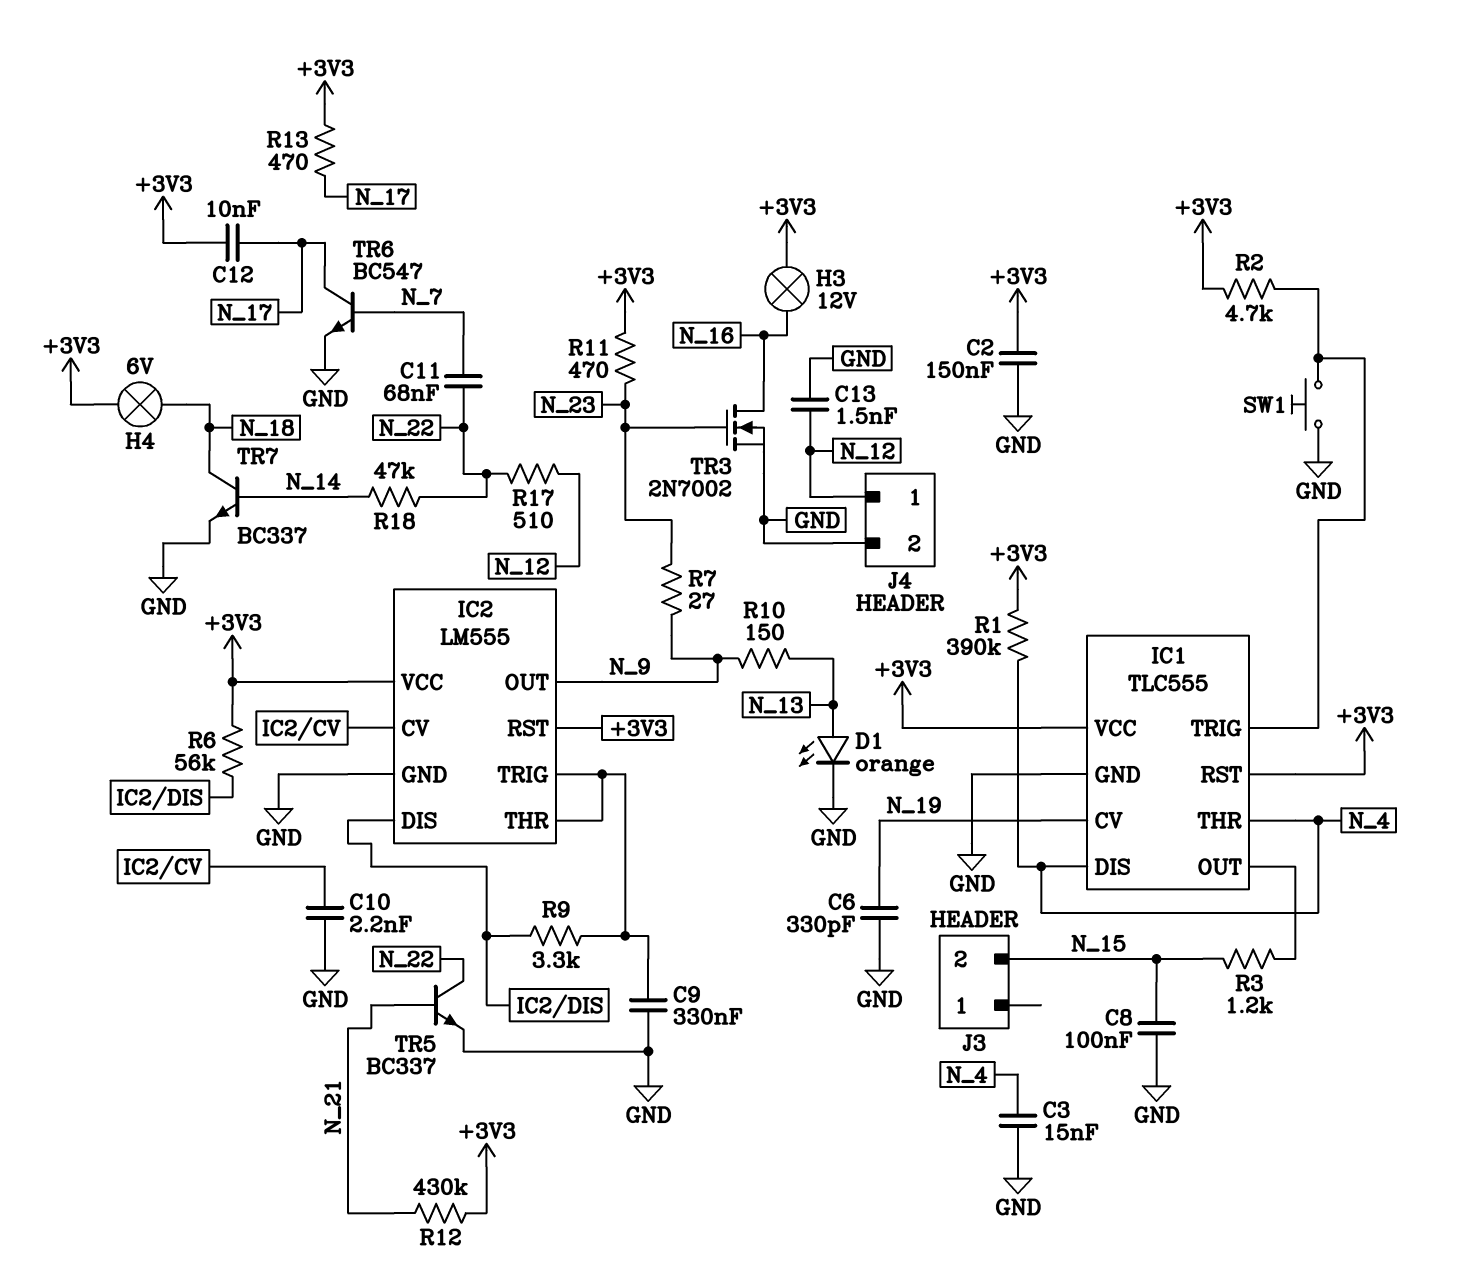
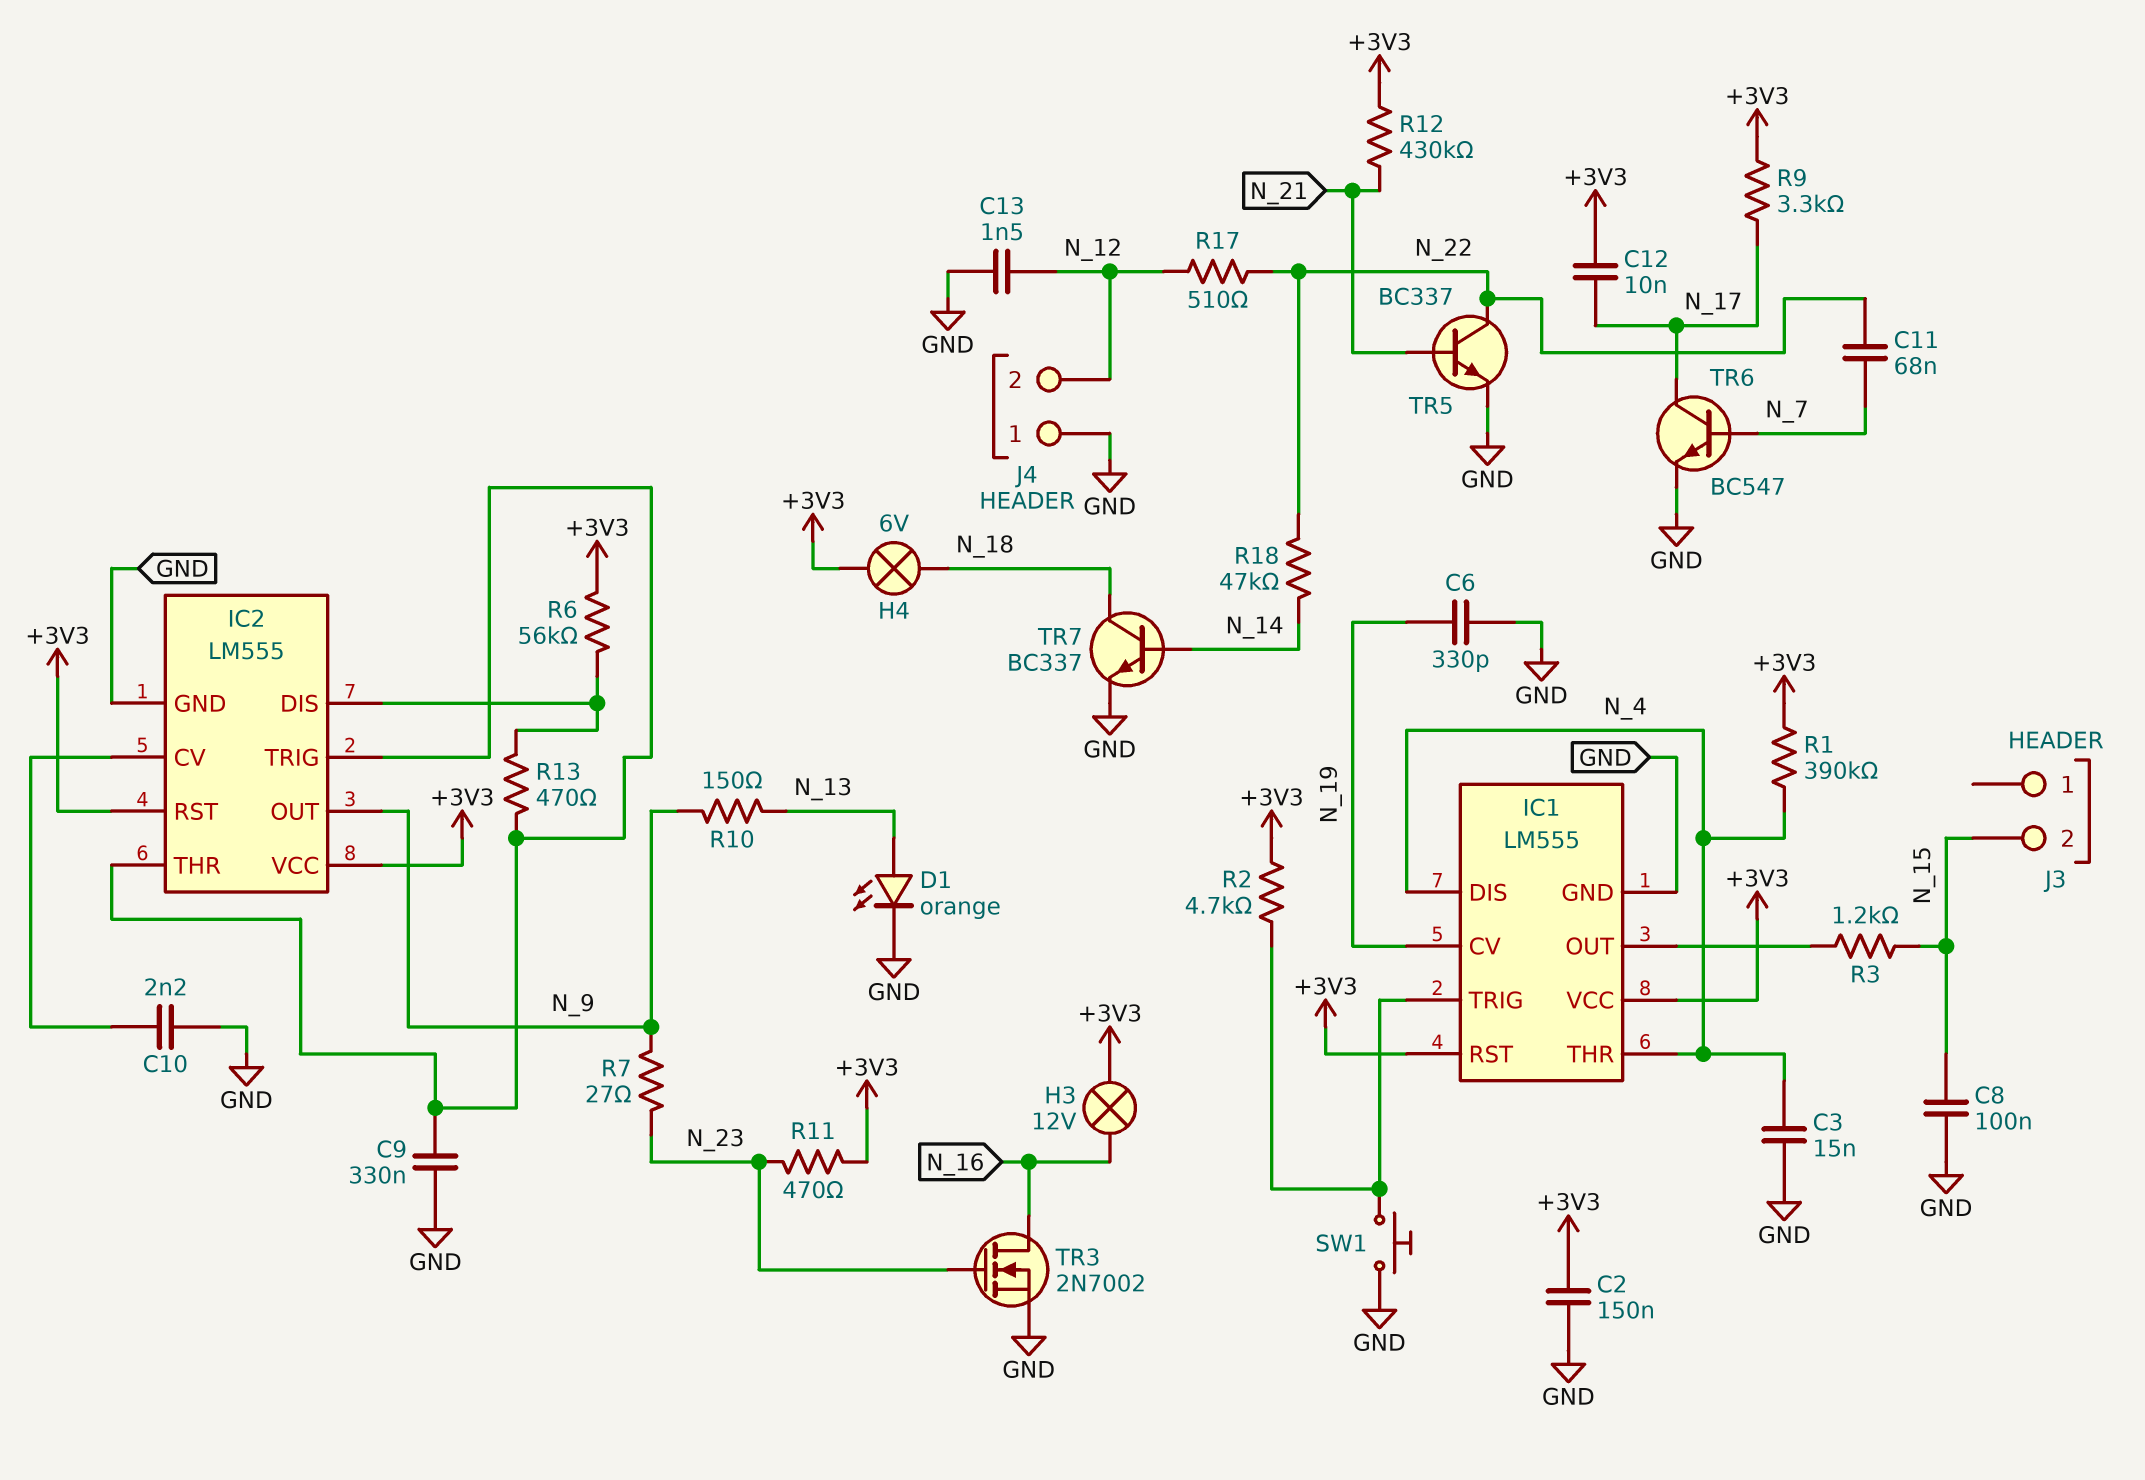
IC1: TLC555 -> LM555
J4 pin 1: N_12 -> GND
J4 pin 2: GND -> N_12
R9: 3.3k (IC2/DIS, IC2/THR) -> 3.3k (+3V3, N_17)
R13: 470 (+3V3, N_17) -> 470 (IC2/DIS, IC2/THR)

